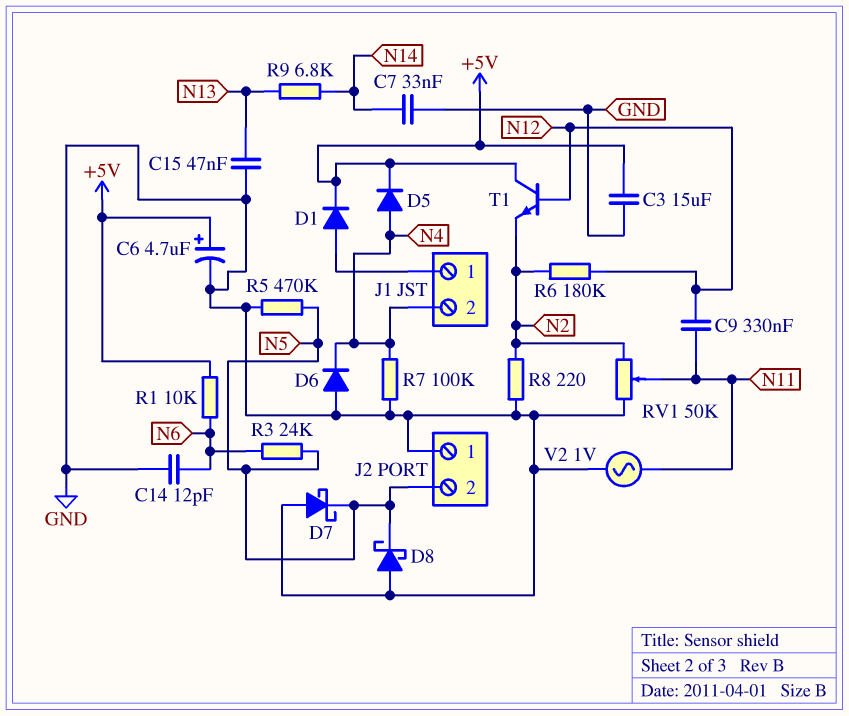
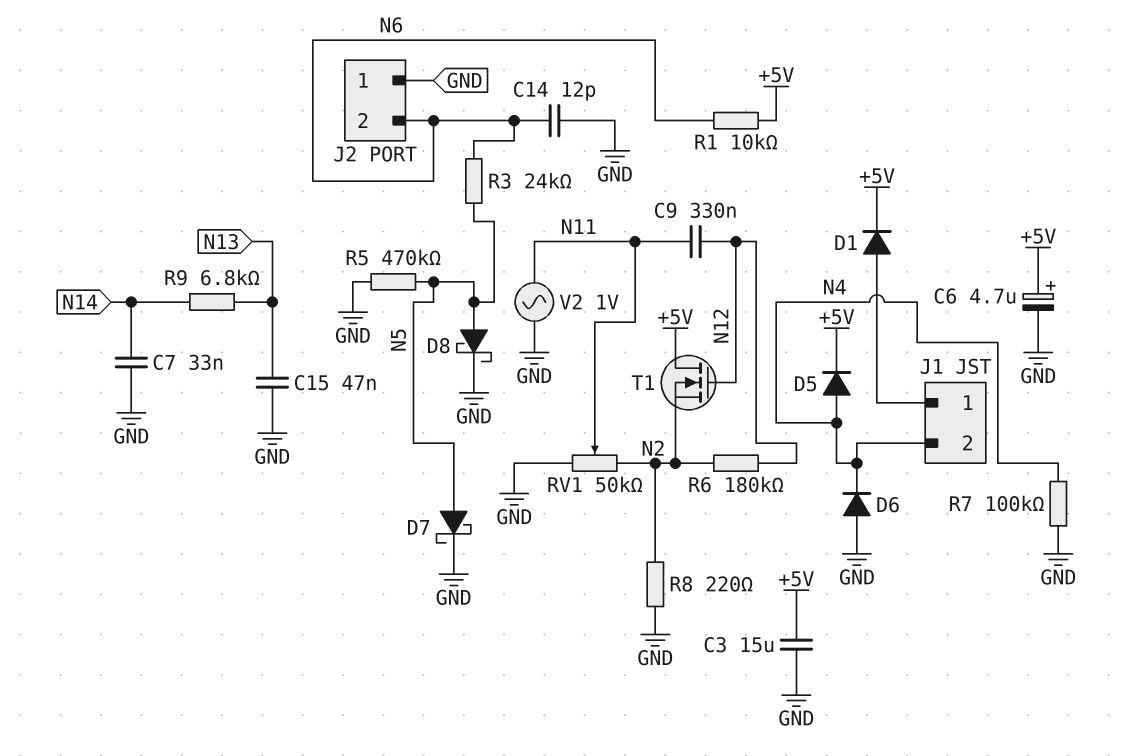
D7: schottky (A GND, K N5) -> schottky (A N5, K GND)
D8: schottky (A GND, K N5) -> schottky (A N5, K GND)
J2 pin 2: N5 -> N6
T1: NPN (B N12, C +5V, E N2) -> NMOS (G N12, D +5V, S N2)

